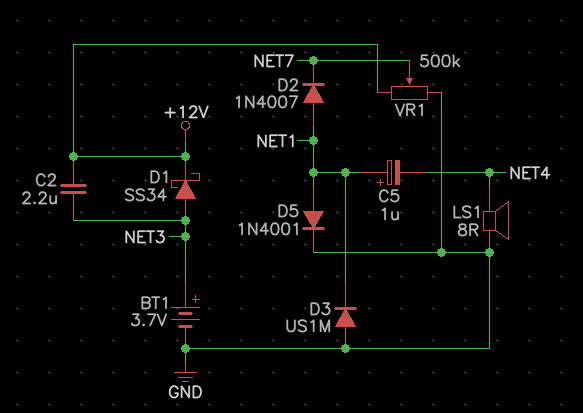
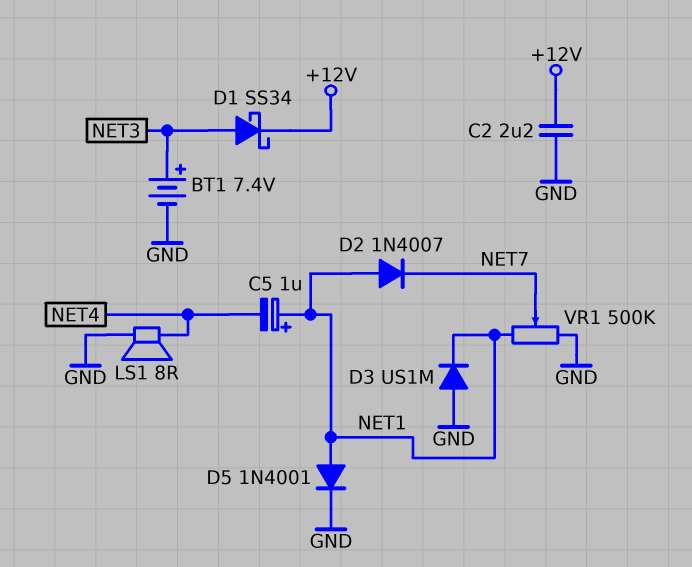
BT1: 3.7V (plus NET3, minus GND) -> 7.4V (plus NET3, minus GND)
C2: 2.2uF (+12V, NET3) -> 2.2uF (+12V, GND)
VR1: 500k (+12V, GND, wiper NET7) -> 500k (GND, NET1, wiper NET7)

